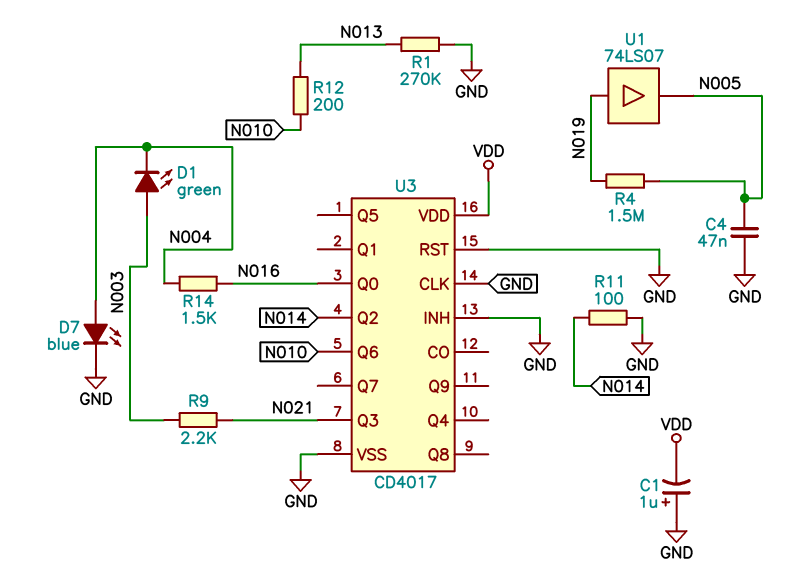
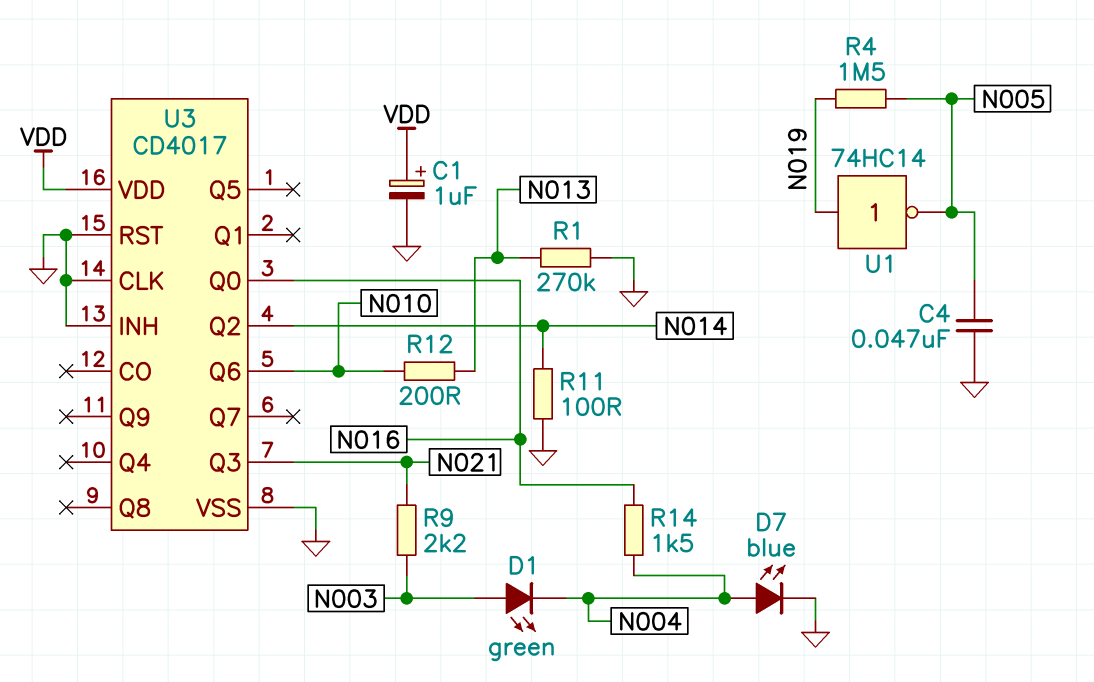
C1: 1uF (plus GND, minus VDD) -> 1uF (plus VDD, minus GND)
U1: buffer 74LS07 (in N019, out N005) -> NOT 74HC14 (in N019, out N005)

